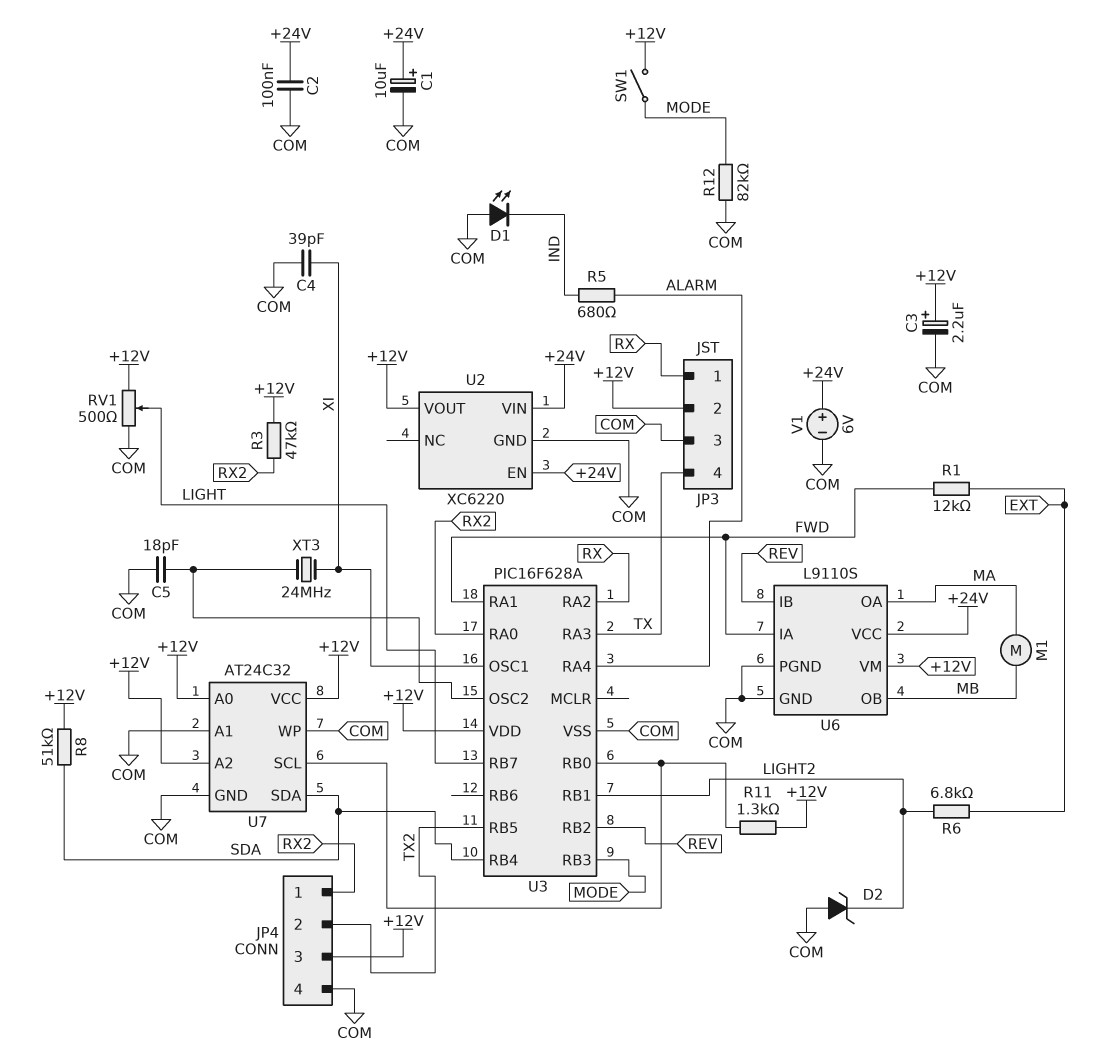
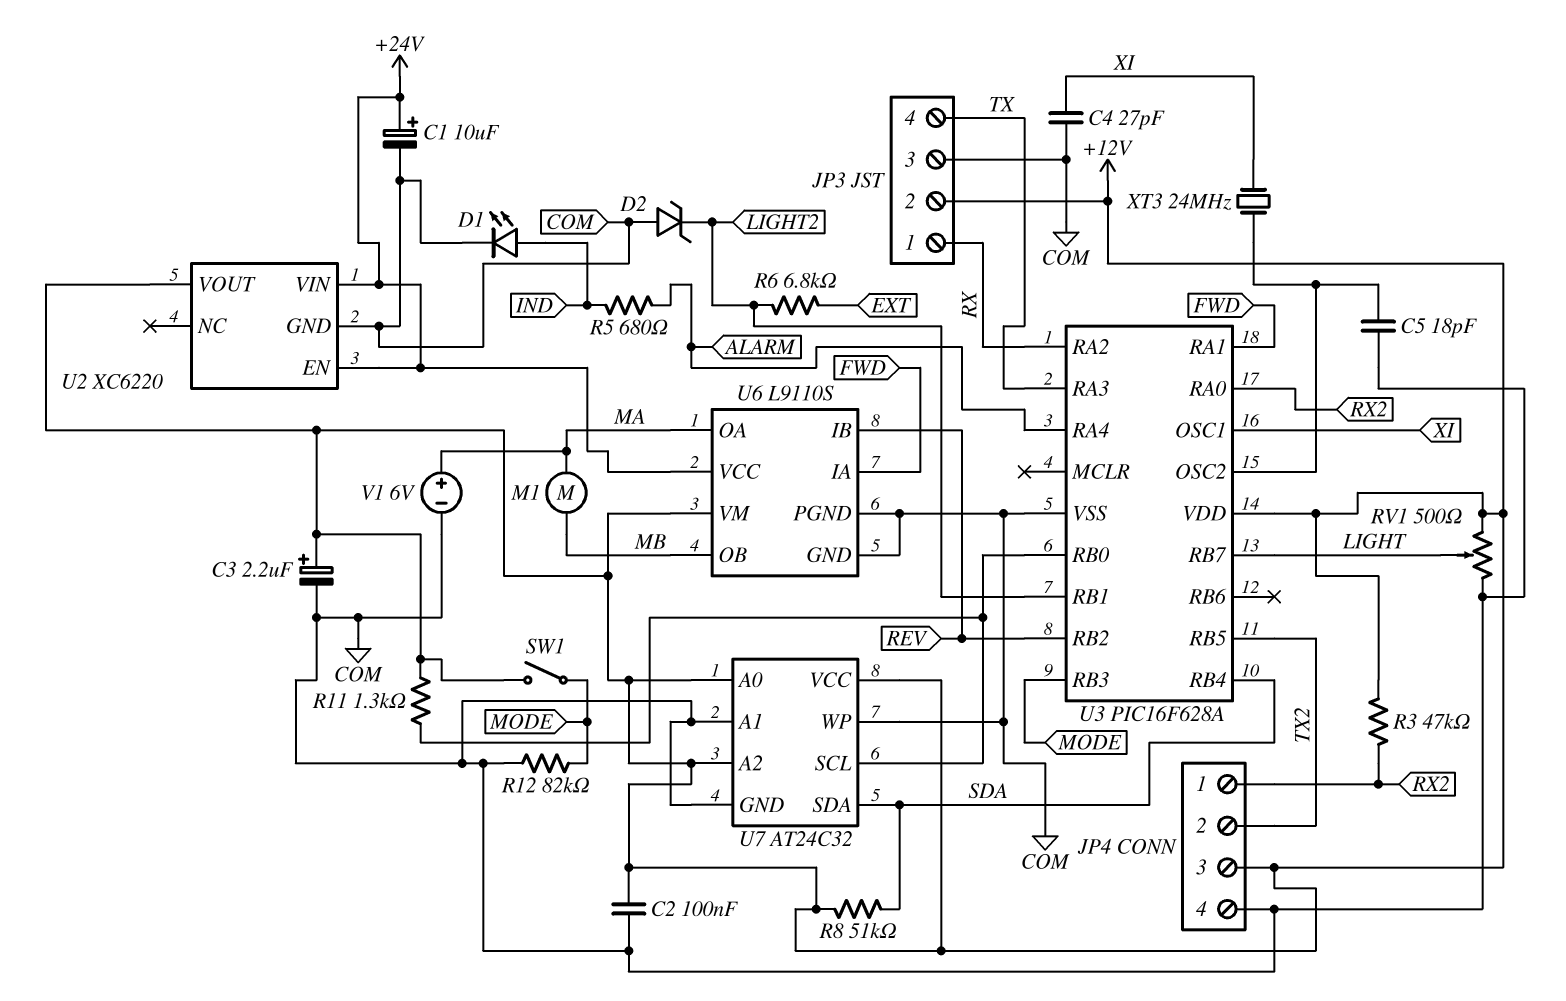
C2: 100nF (+24V, COM) -> 100nF (+12V, COM)
C4: 39pF (COM, XI) -> 27pF (COM, XI)
D1: LED (A COM, K IND) -> LED (A IND, K COM)
R1: 12k (EXT, FWD) -> none
V1: 6V (plus +24V, minus COM) -> 6V (plus MA, minus COM)

